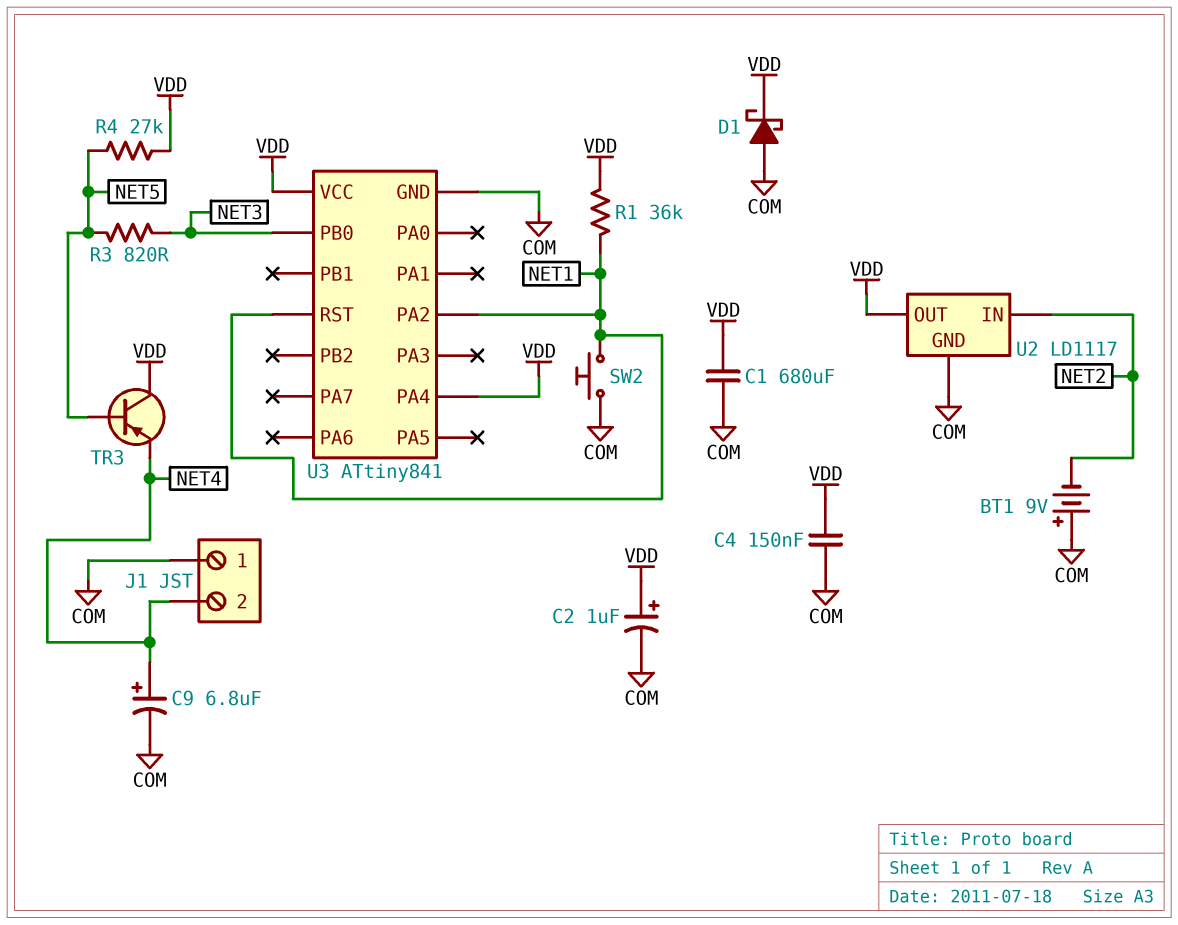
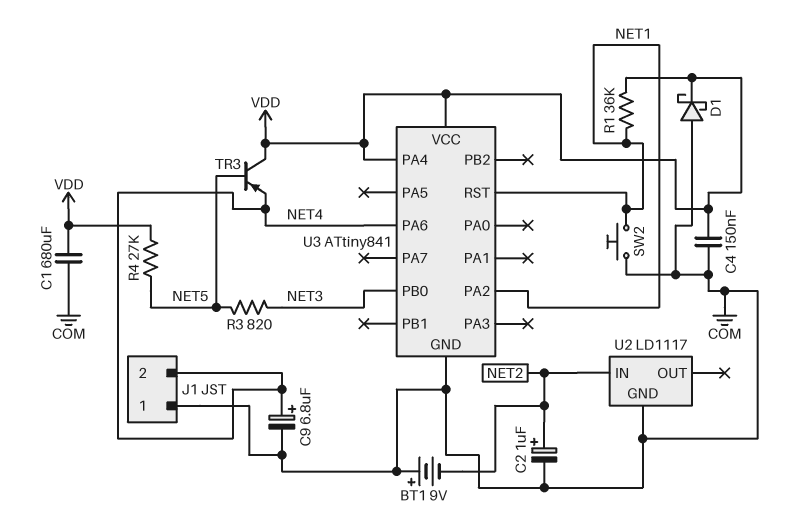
C2: 1uF (plus VDD, minus COM) -> 1uF (plus NET2, minus COM)
U2 pin OUT: VDD -> none
U3 pin PA6: none -> NET4

